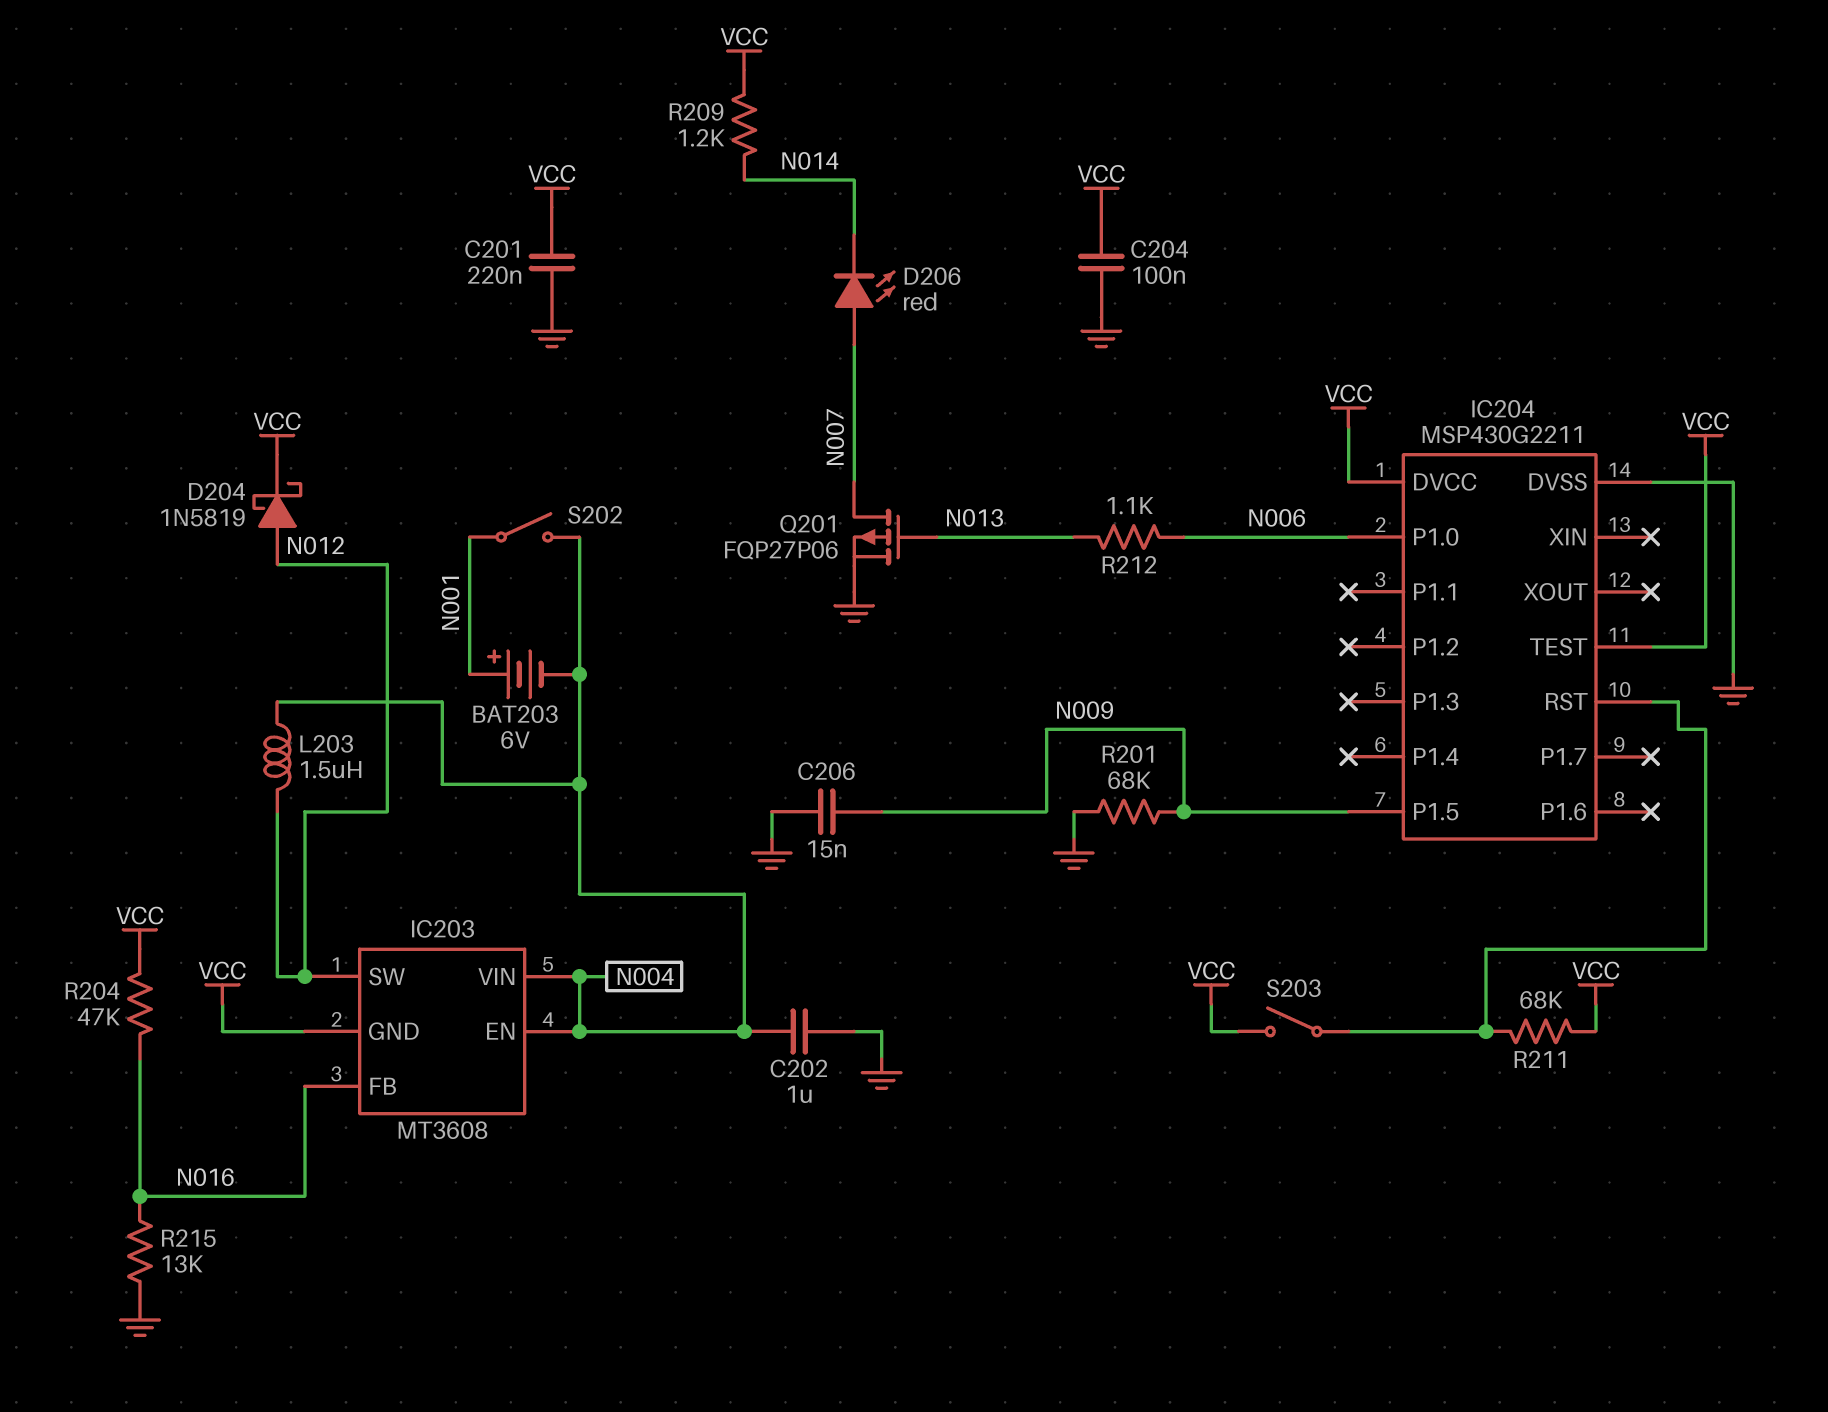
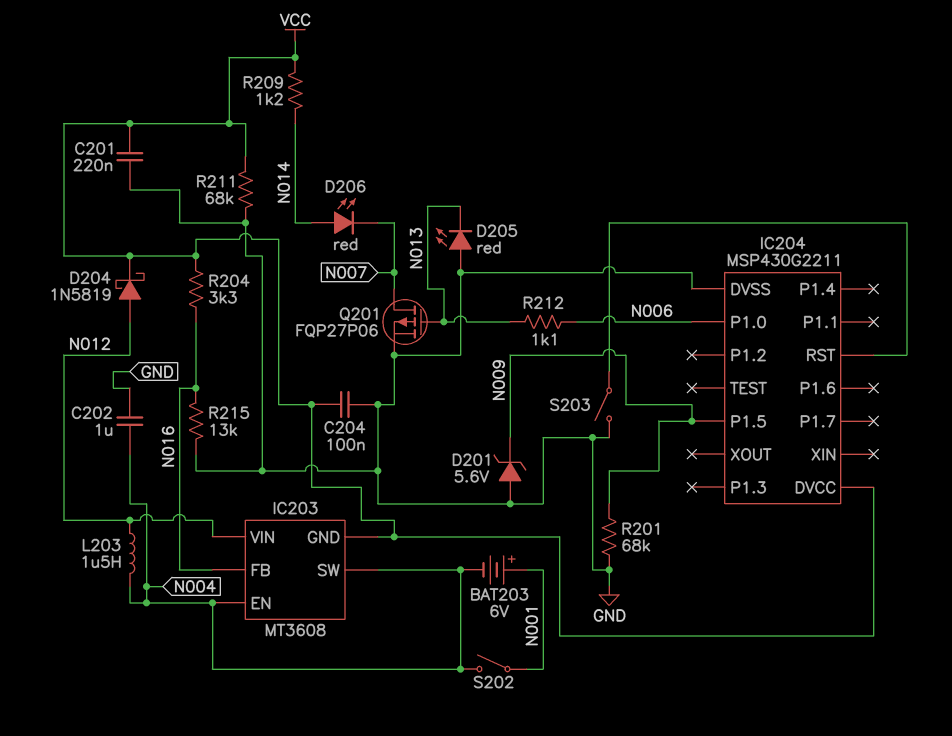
C206: 15nF (GND, N009) -> none
D201: none -> zener 5.6V (A GND, K N009)
D205: none -> LED red (A GND, K N013)
D206: LED red (A N007, K N014) -> LED red (A N014, K N007)
IC203 pin SW: N012 -> N004
IC203 pin VIN: N004 -> N012
IC204 pin TEST: VCC -> none
R204: 47k (N016, VCC) -> 3.3k (N016, VCC)
R211: 68k (IC204/RST, VCC) -> 68k (GND, VCC)
S203: switch (IC204/RST, VCC) -> switch (GND, IC204/RST)

